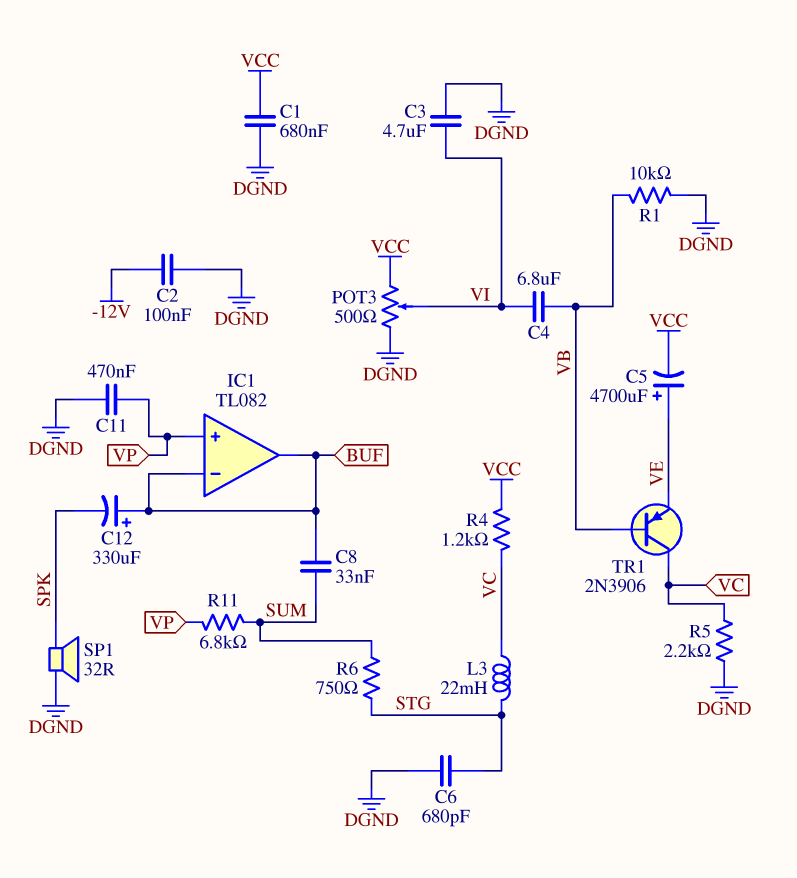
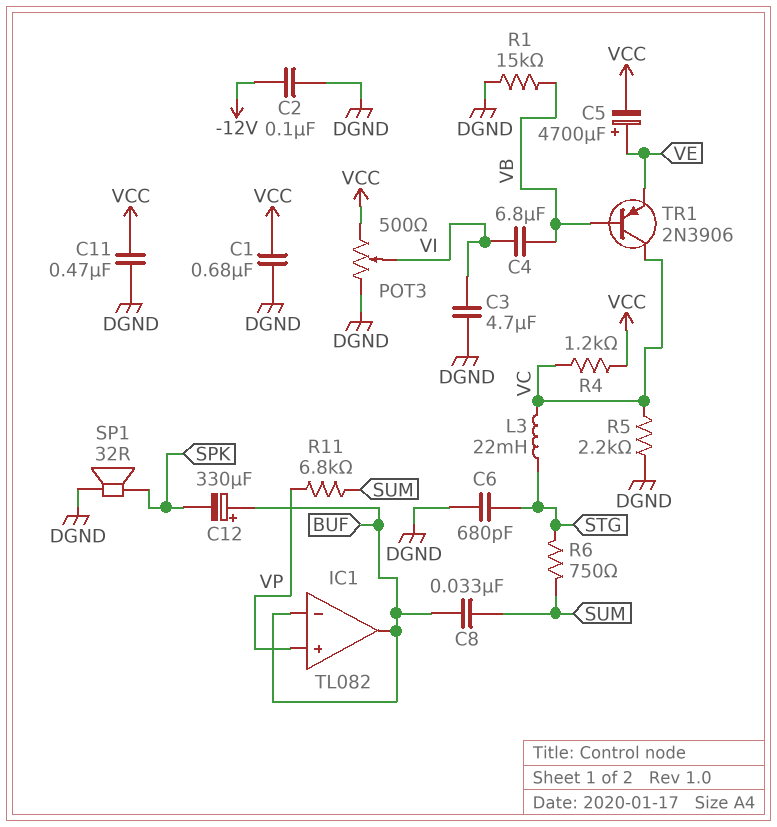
C11: 470nF (DGND, VP) -> 470nF (DGND, VCC)
R1: 10k (DGND, VB) -> 15k (DGND, VB)

